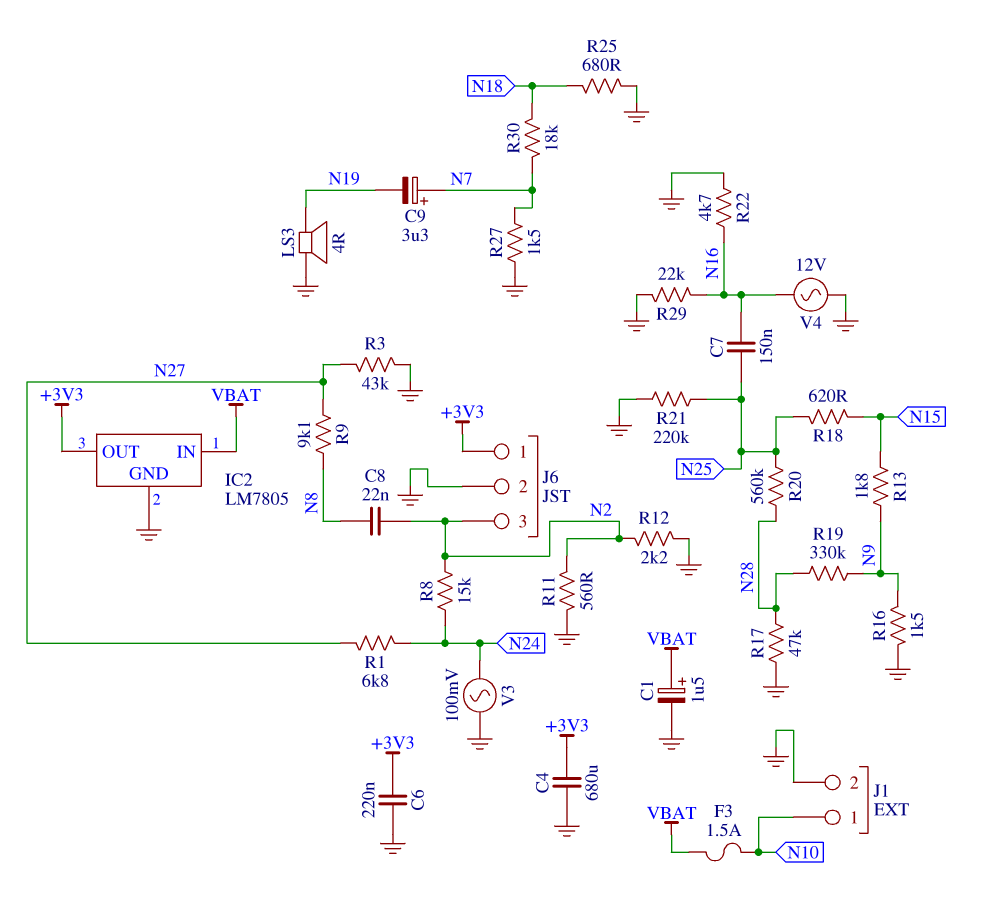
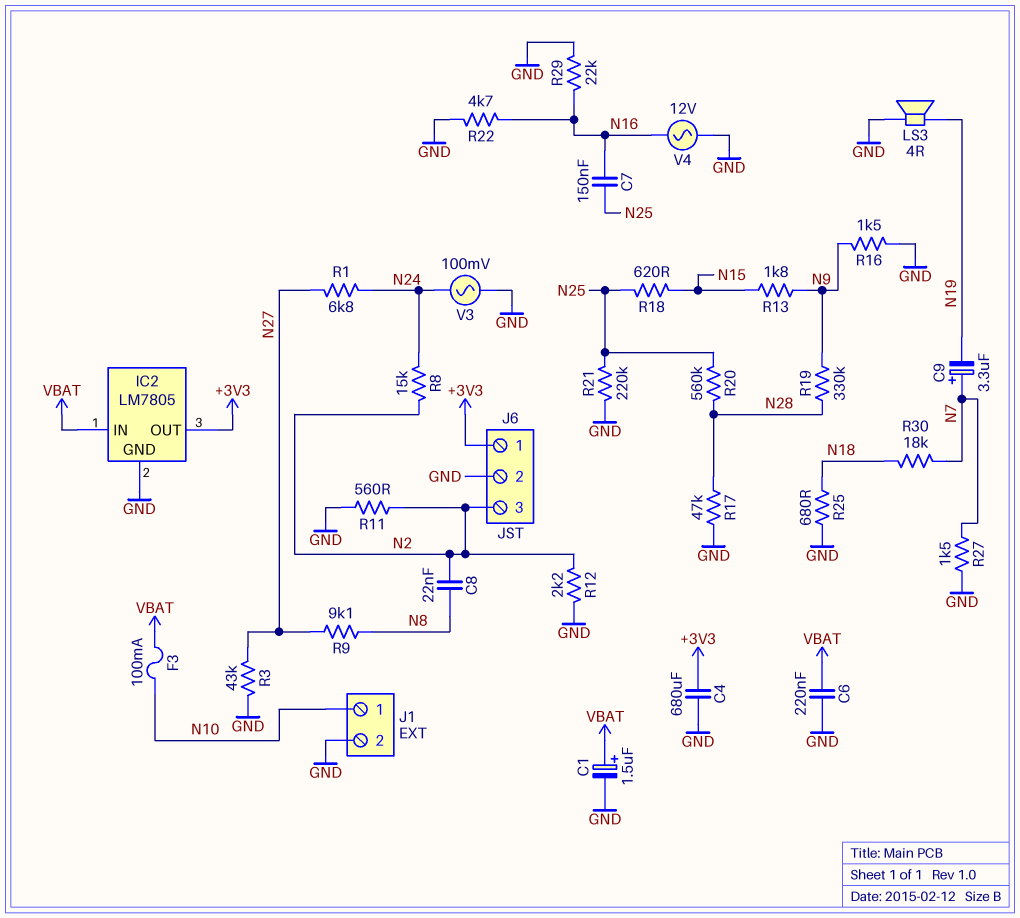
C6: 220nF (+3V3, GND) -> 220nF (GND, VBAT)
F3: 1.5A (N10, VBAT) -> 100mA (N10, VBAT)

